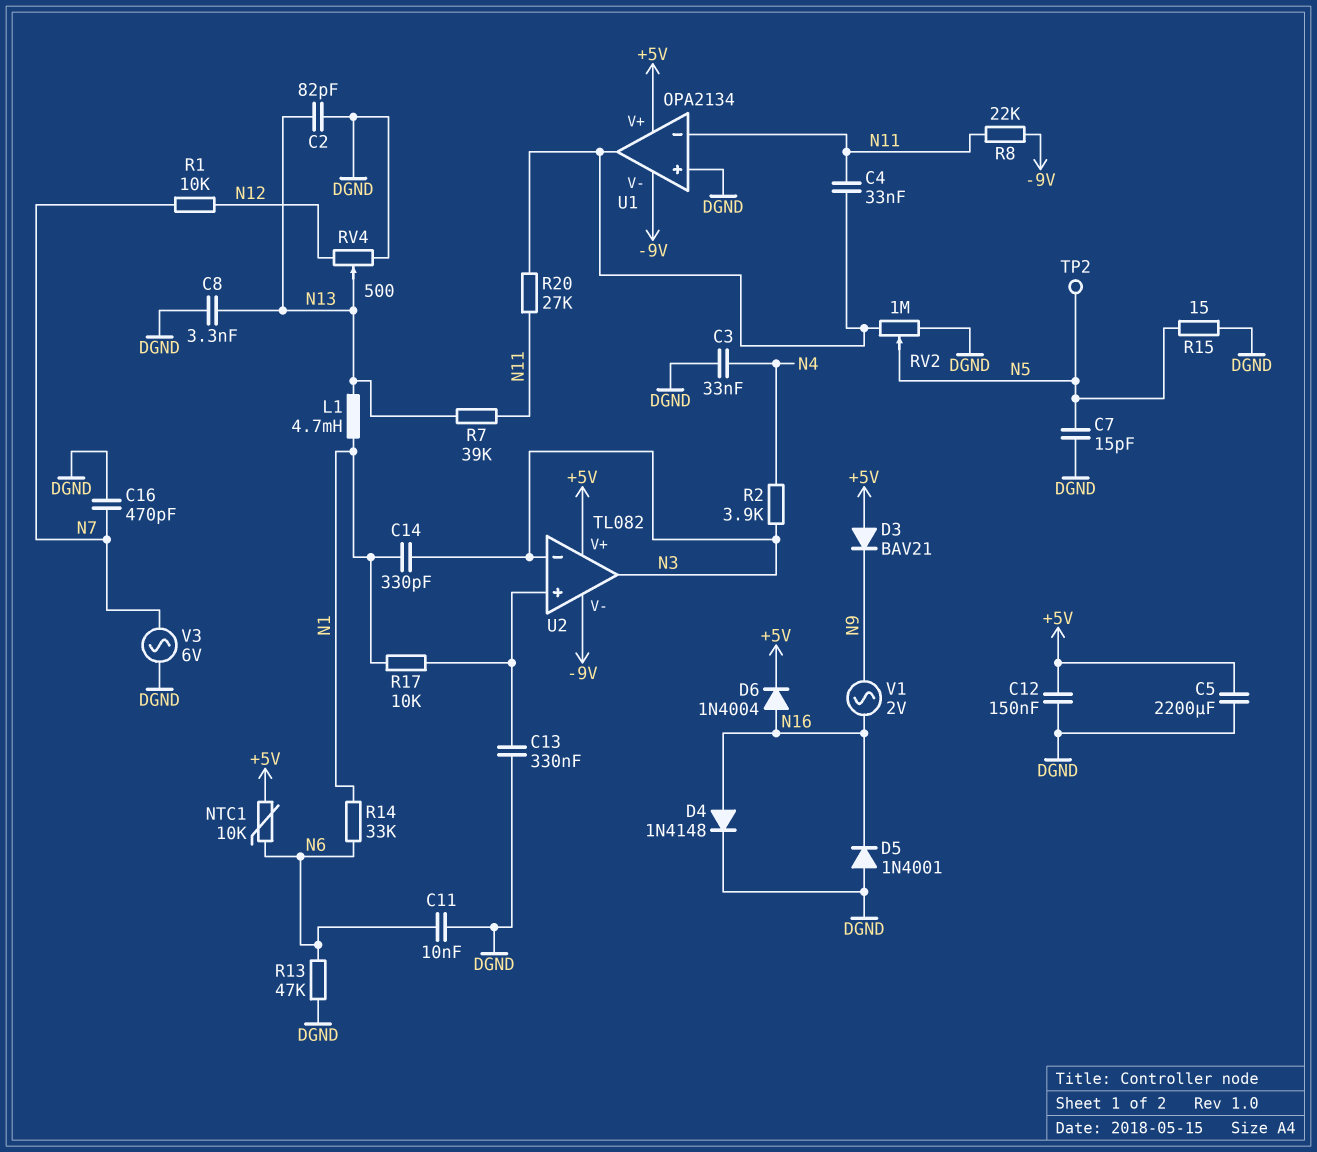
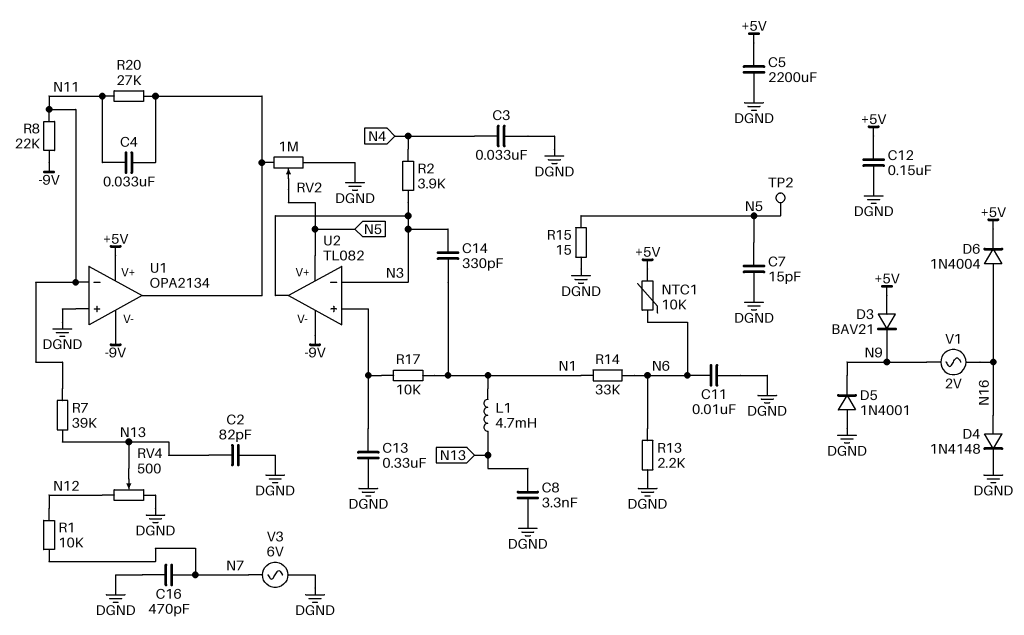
D5: diode 1N4001 (A DGND, K N16) -> diode 1N4001 (A DGND, K N9)
R13: 47k (DGND, N6) -> 2.2k (DGND, N6)
U2 pin V+: +5V -> N5

